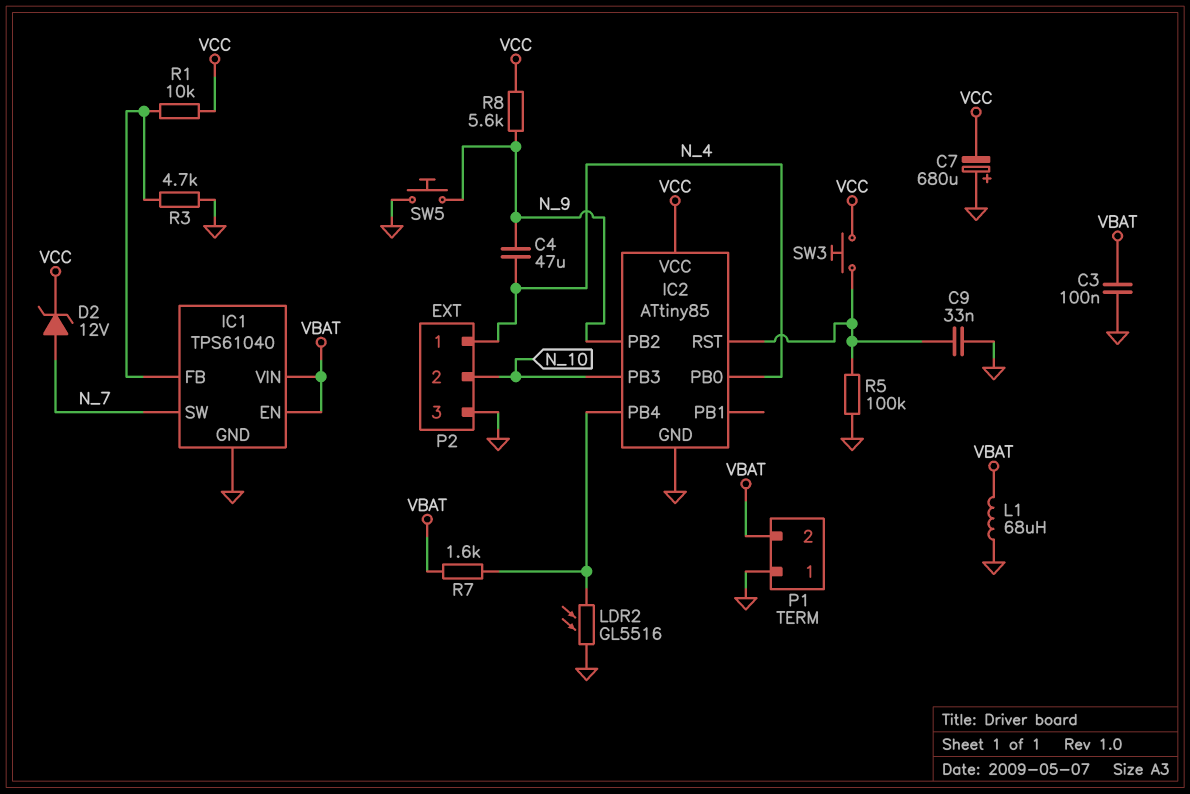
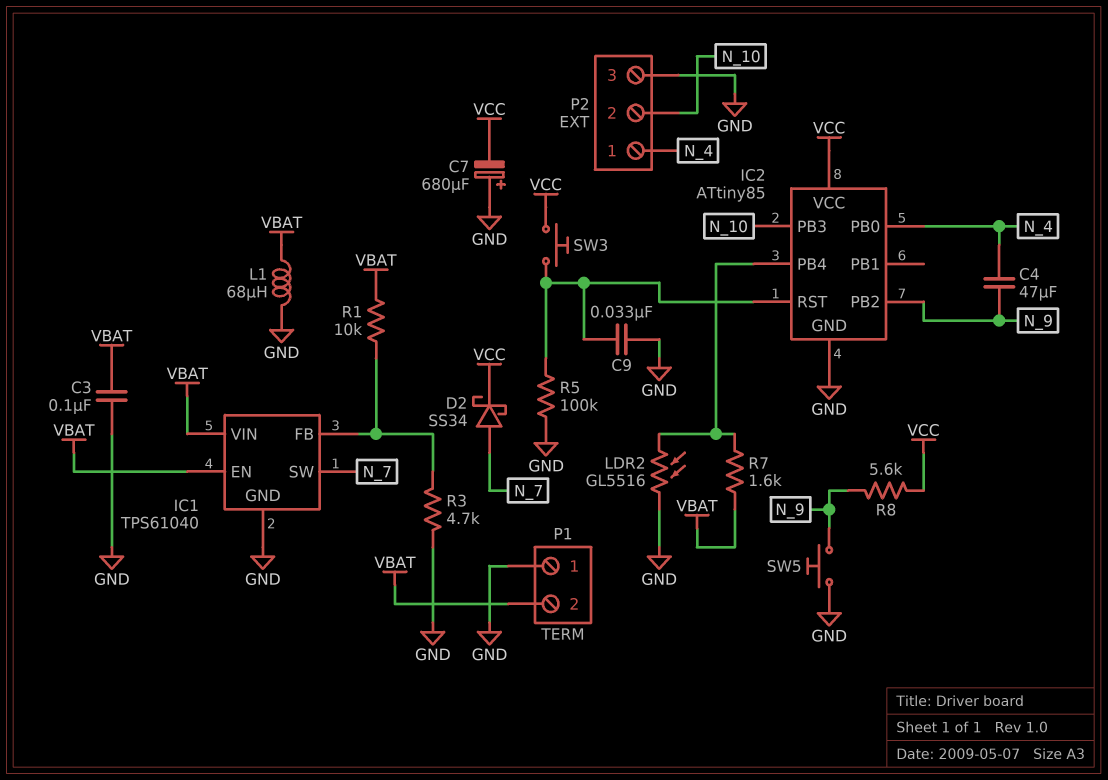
D2: zener 12V (A N_7, K VCC) -> schottky SS34 (A N_7, K VCC)
R1: 10k (IC1/FB, VCC) -> 10k (IC1/FB, VBAT)

